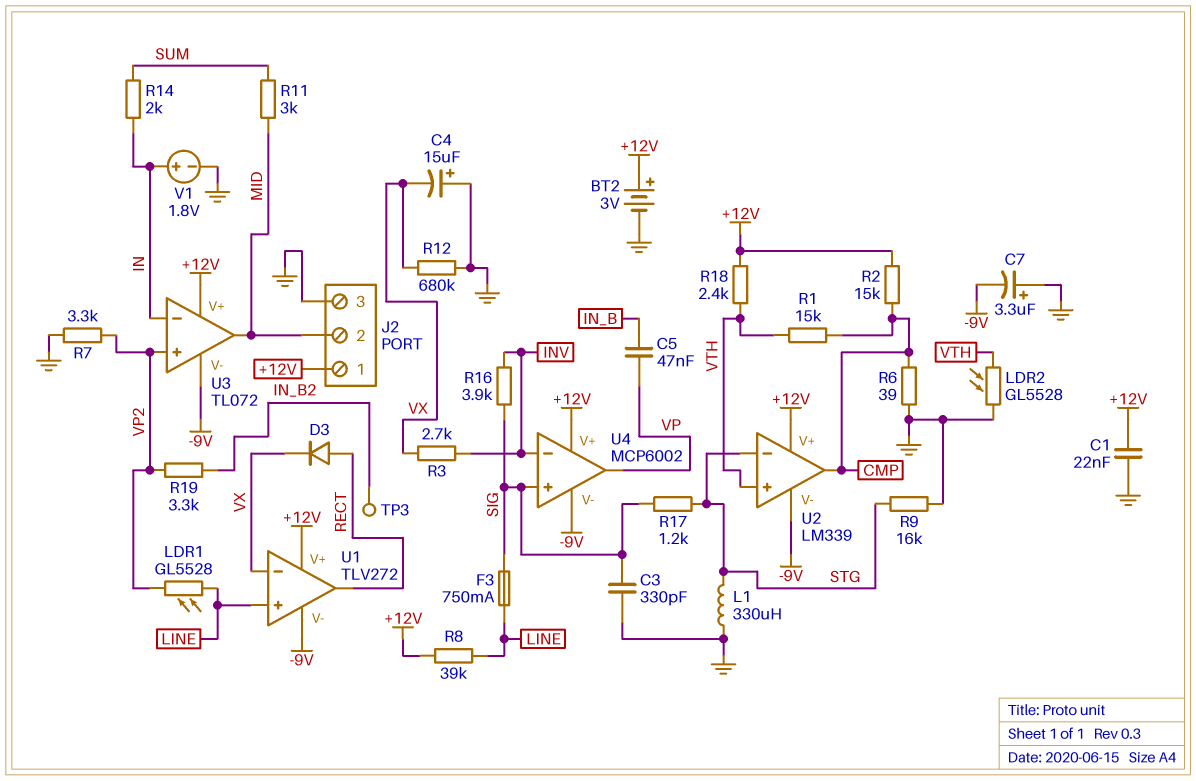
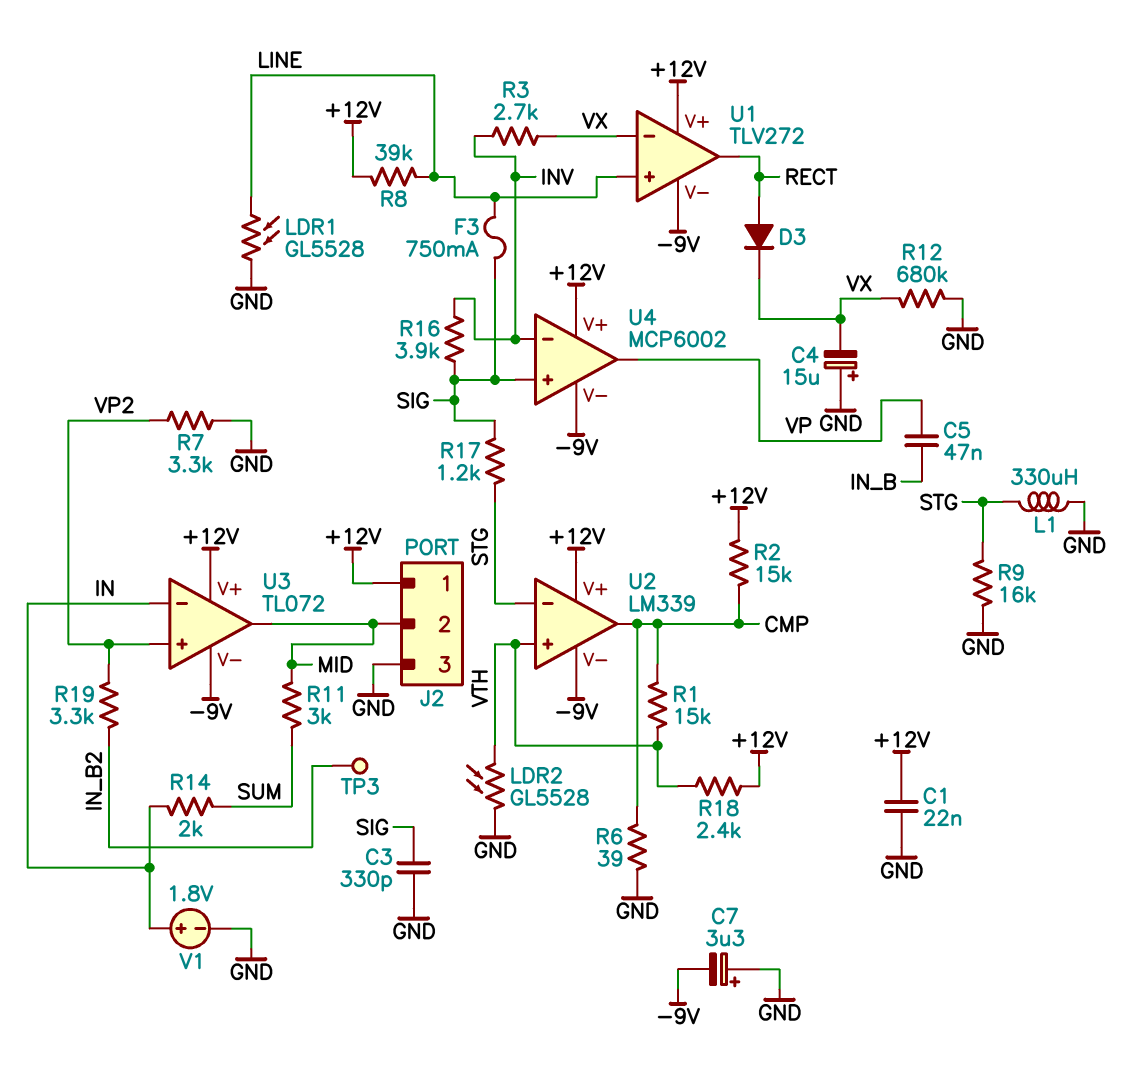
BT2: 3V (plus +12V, minus GND) -> none
LDR1: GL5528 (LINE, VP2) -> GL5528 (GND, LINE)

